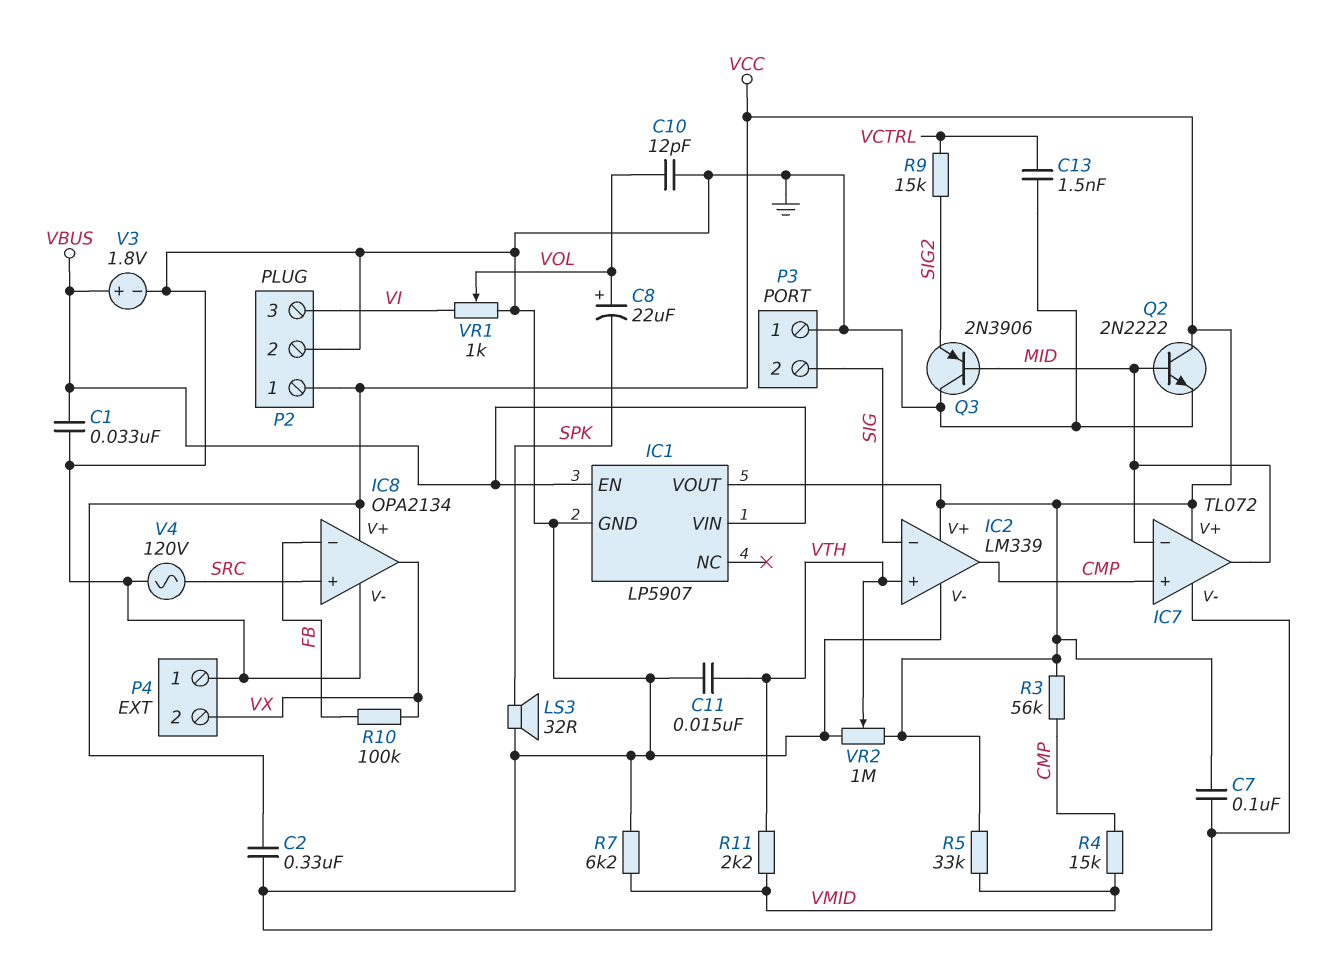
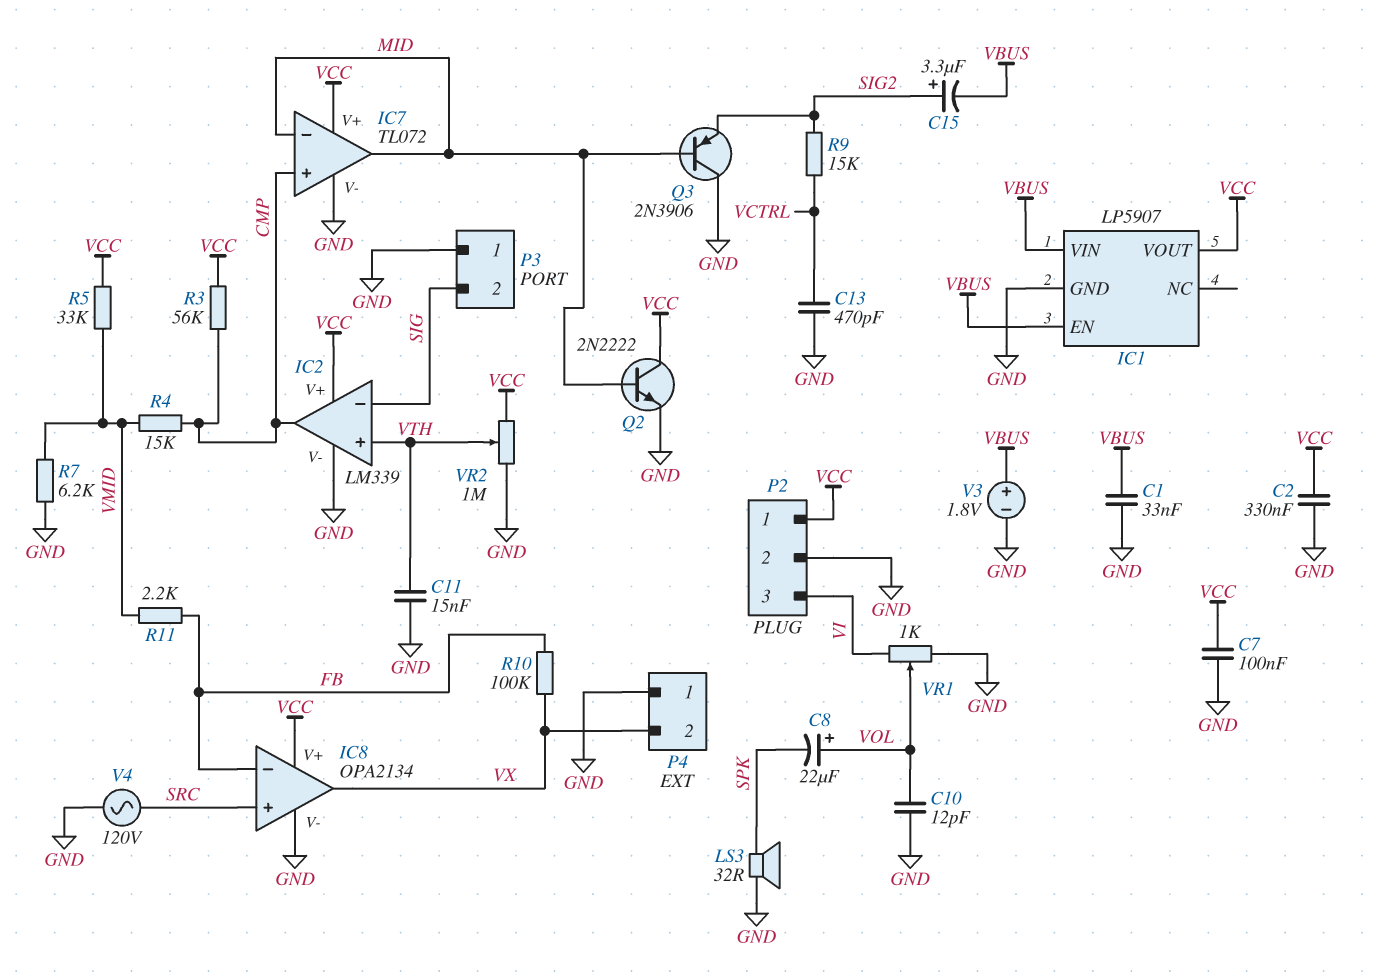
C13: 1.5nF (GND, VCTRL) -> 470pF (GND, VCTRL)
C15: none -> 3.3uF (plus SIG2, minus VBUS)
R11: 2.2k (VMID, VTH) -> 2.2k (FB, VMID)

